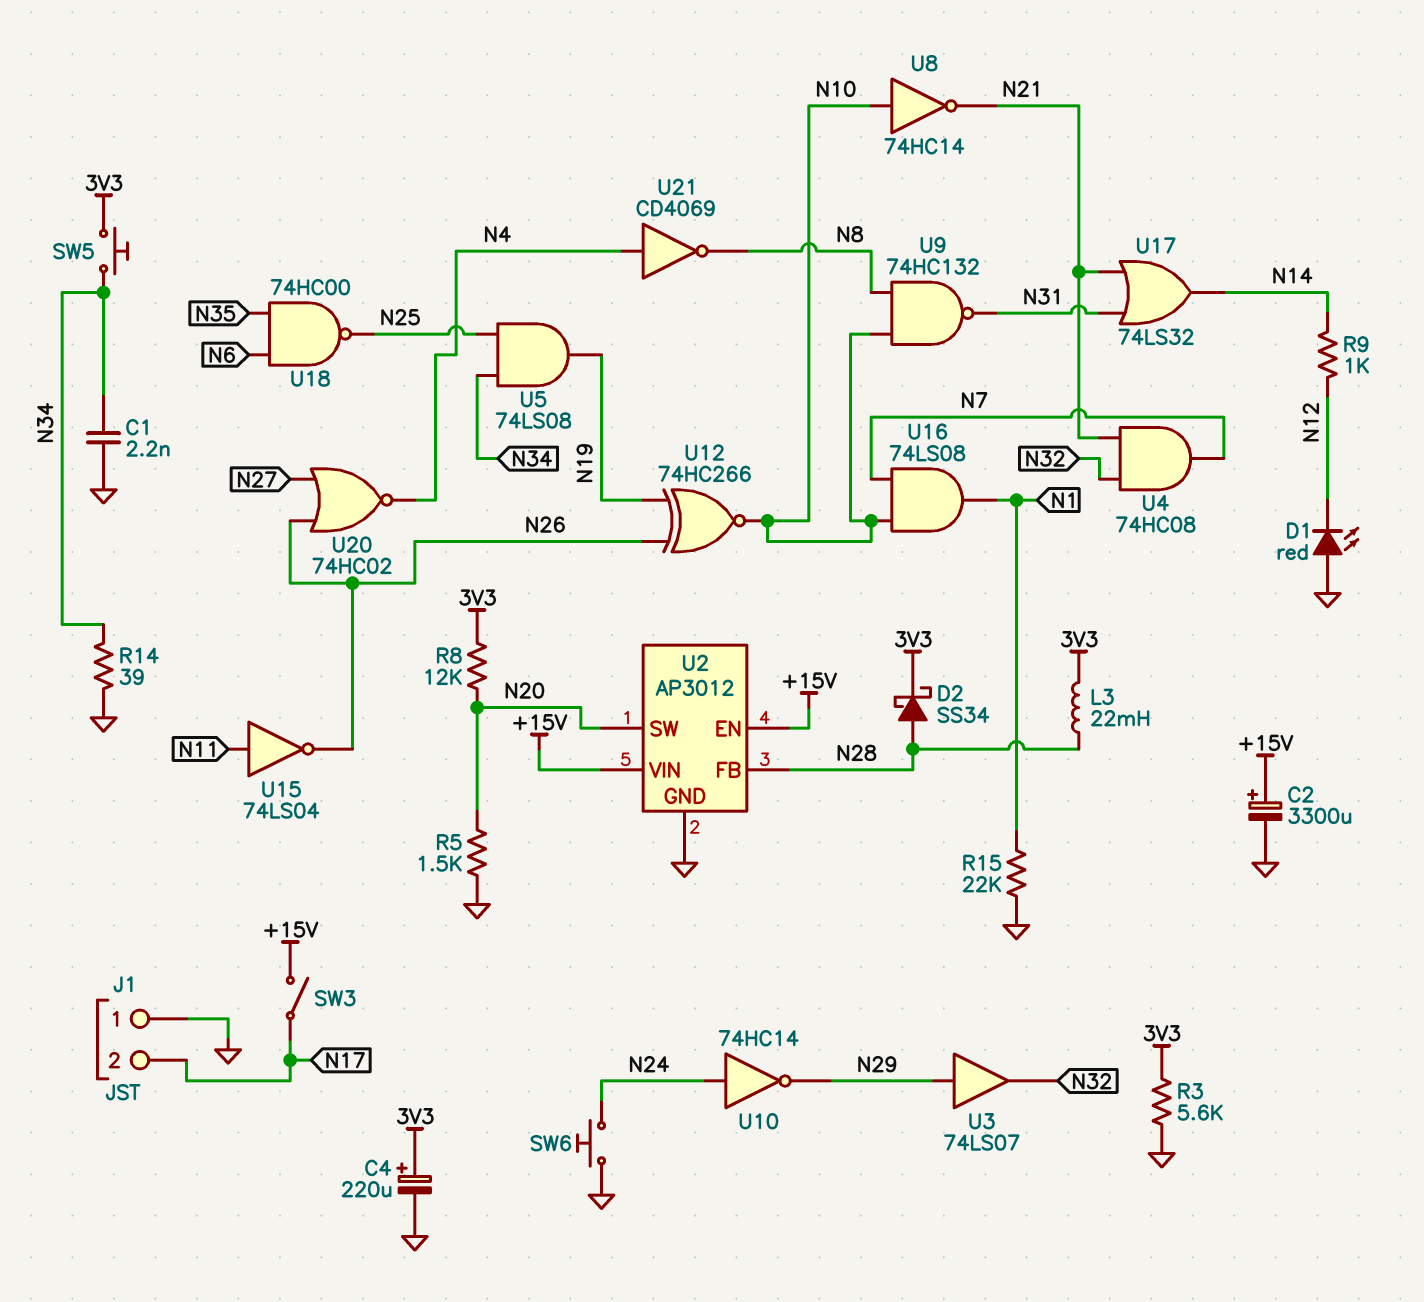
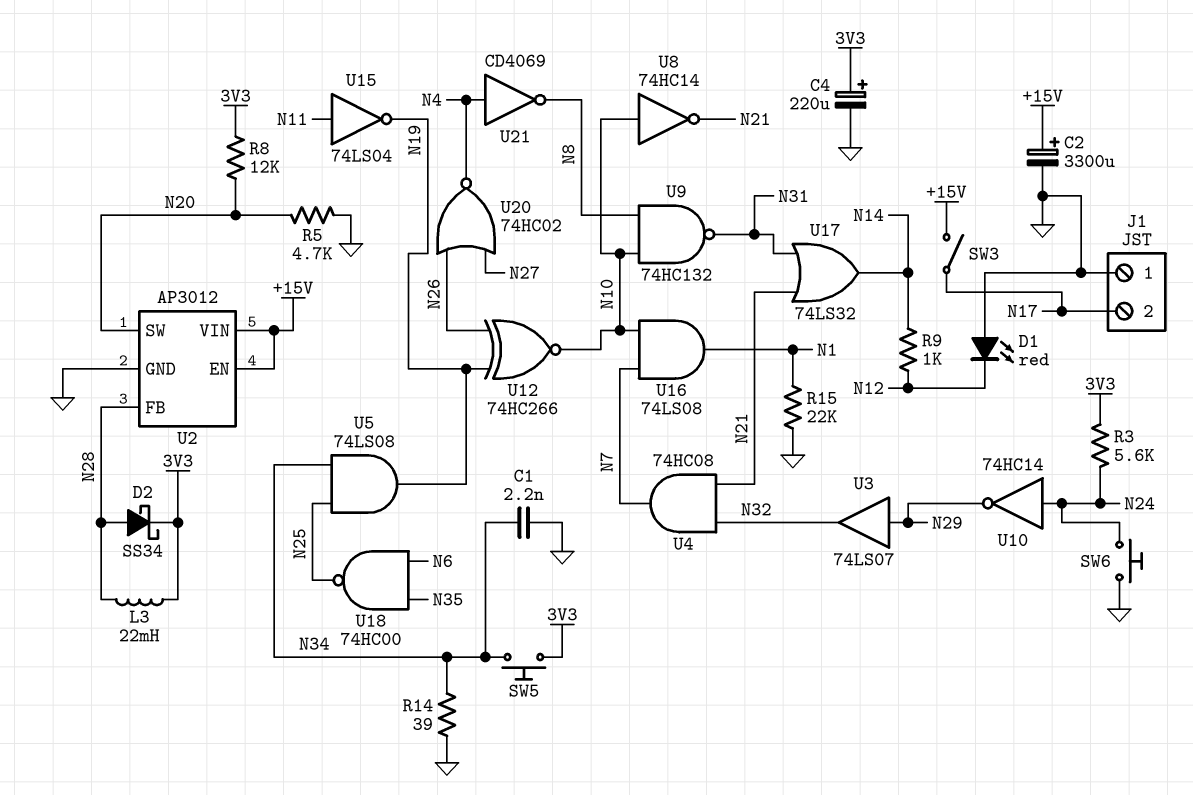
R3: 5.6k (3V3, GND) -> 5.6k (3V3, N24)
R5: 1.5k (GND, N20) -> 4.7k (GND, N20)
U15: NOT 74LS04 (in N11, out N26) -> NOT 74LS04 (in N11, out N19)

